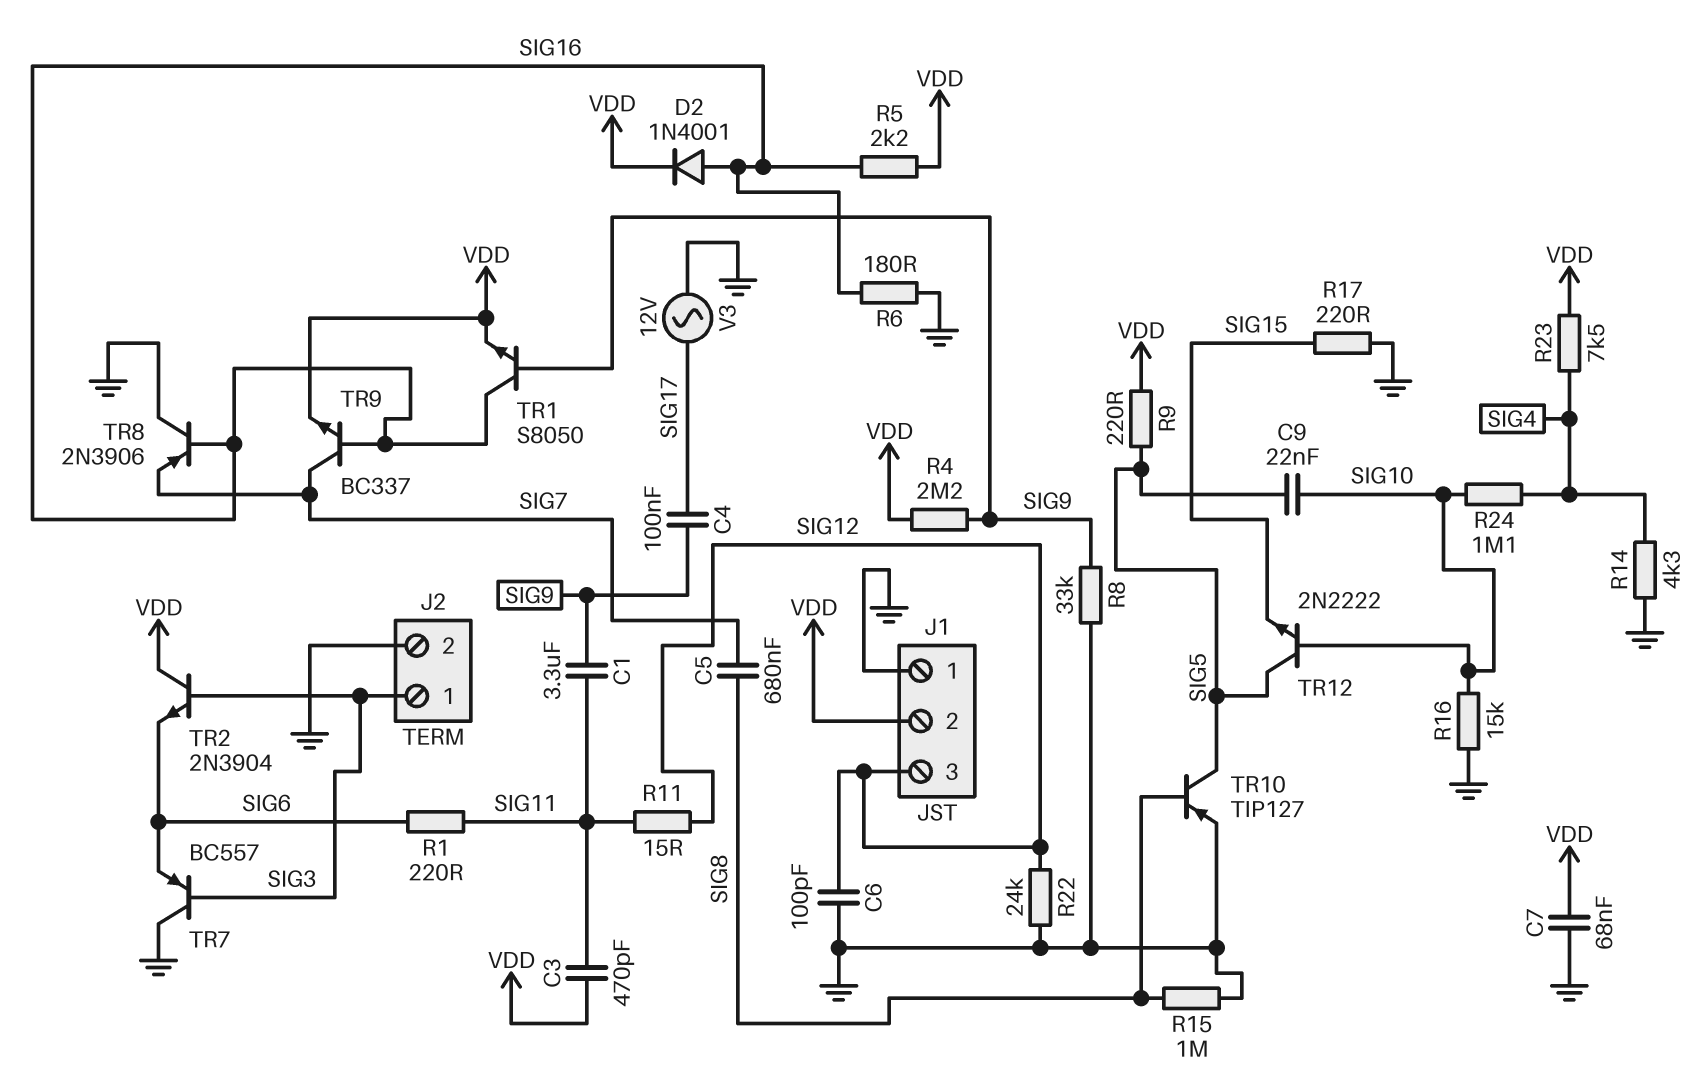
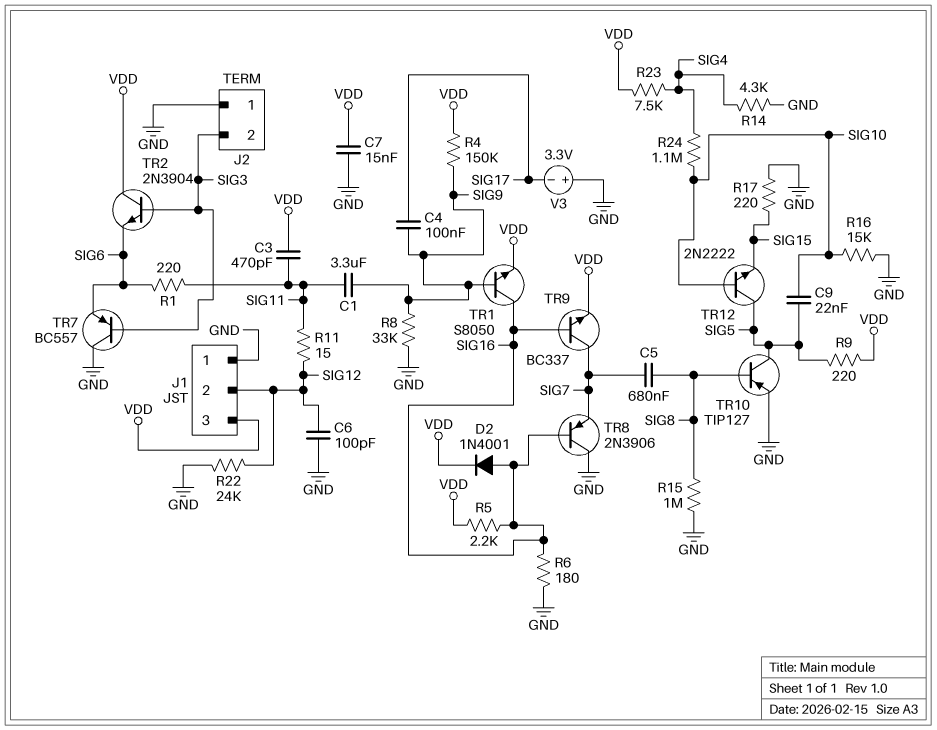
C7: 68nF (GND, VDD) -> 15nF (GND, VDD)
J1 pin 2: VDD -> SIG12
J1 pin 3: SIG12 -> VDD
J2 pin 1: SIG3 -> GND
J2 pin 2: GND -> SIG3
R4: 2.2M (SIG9, VDD) -> 150k (SIG9, VDD)
V3: AC 12V (GND, SIG17) -> 3.3V (plus GND, minus SIG17)

